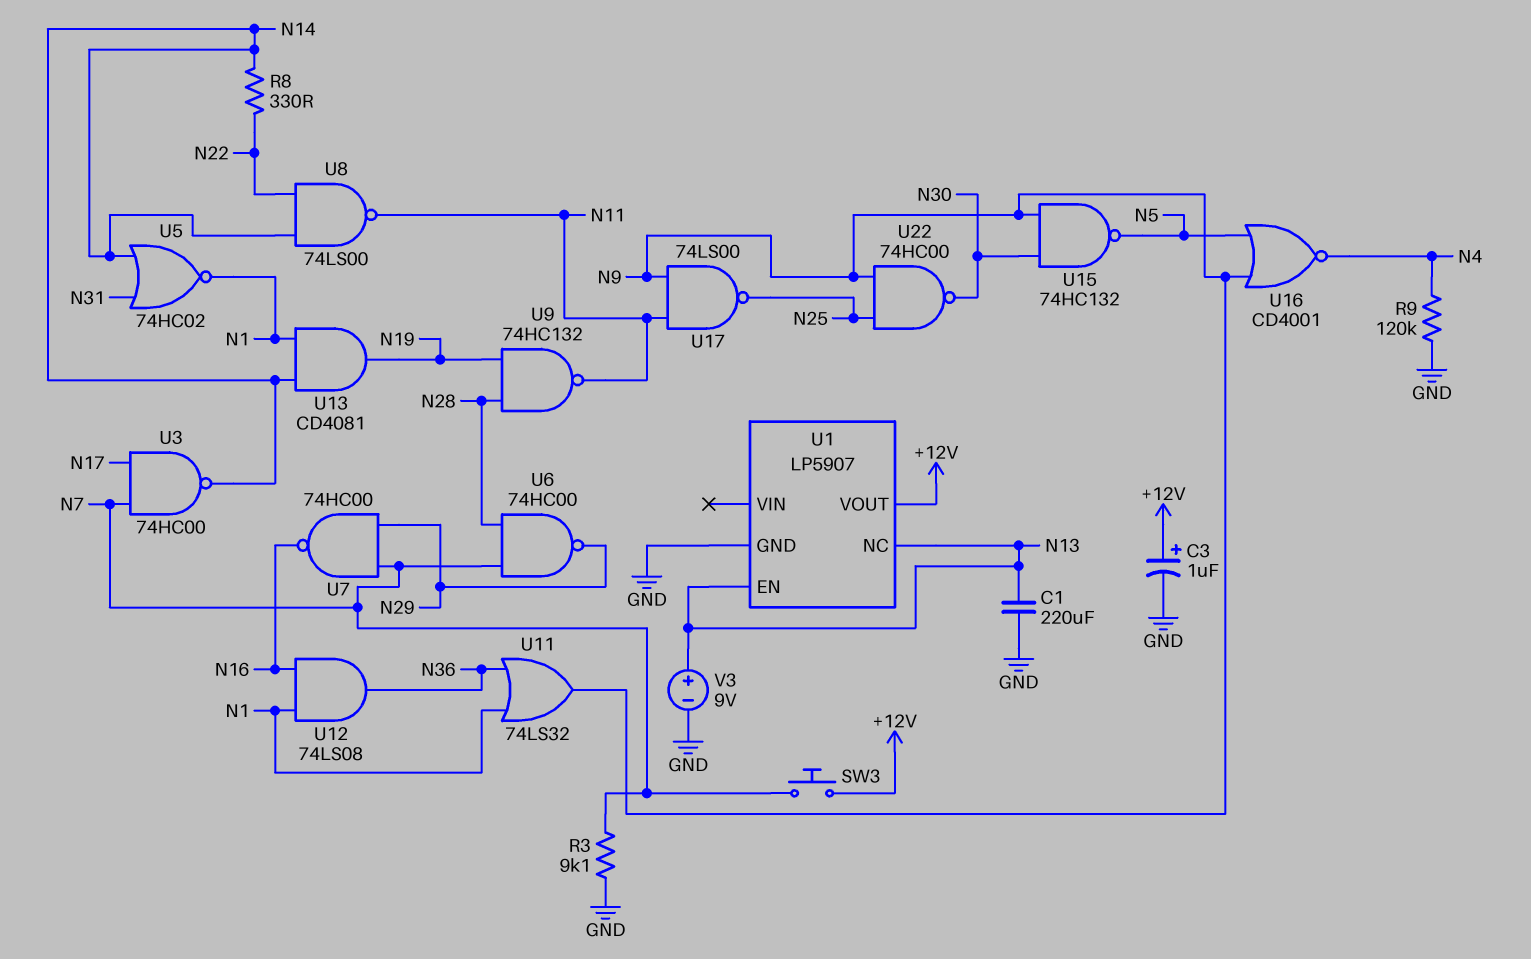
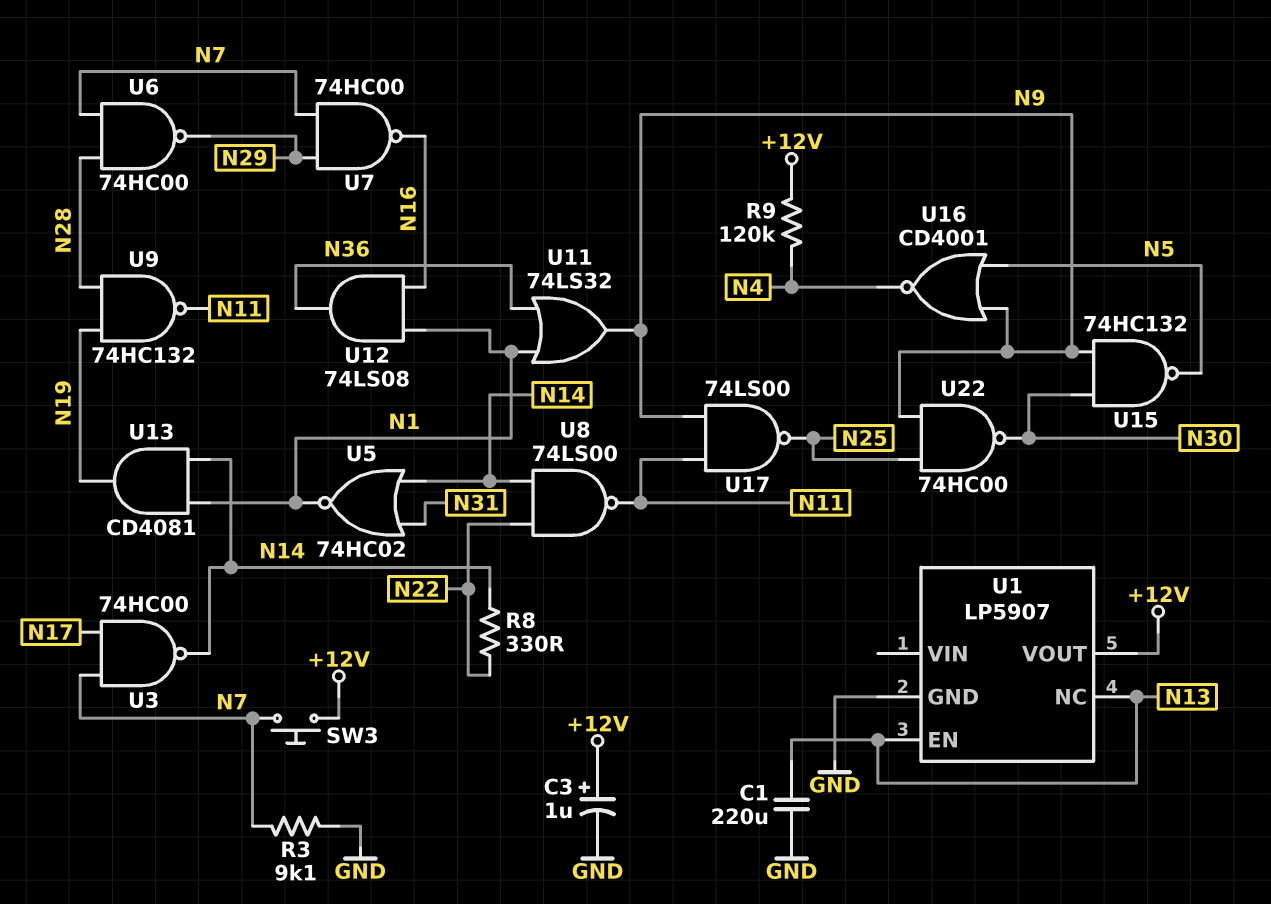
R9: 120k (GND, N4) -> 120k (+12V, N4)
V3: 9V (plus N13, minus GND) -> none

